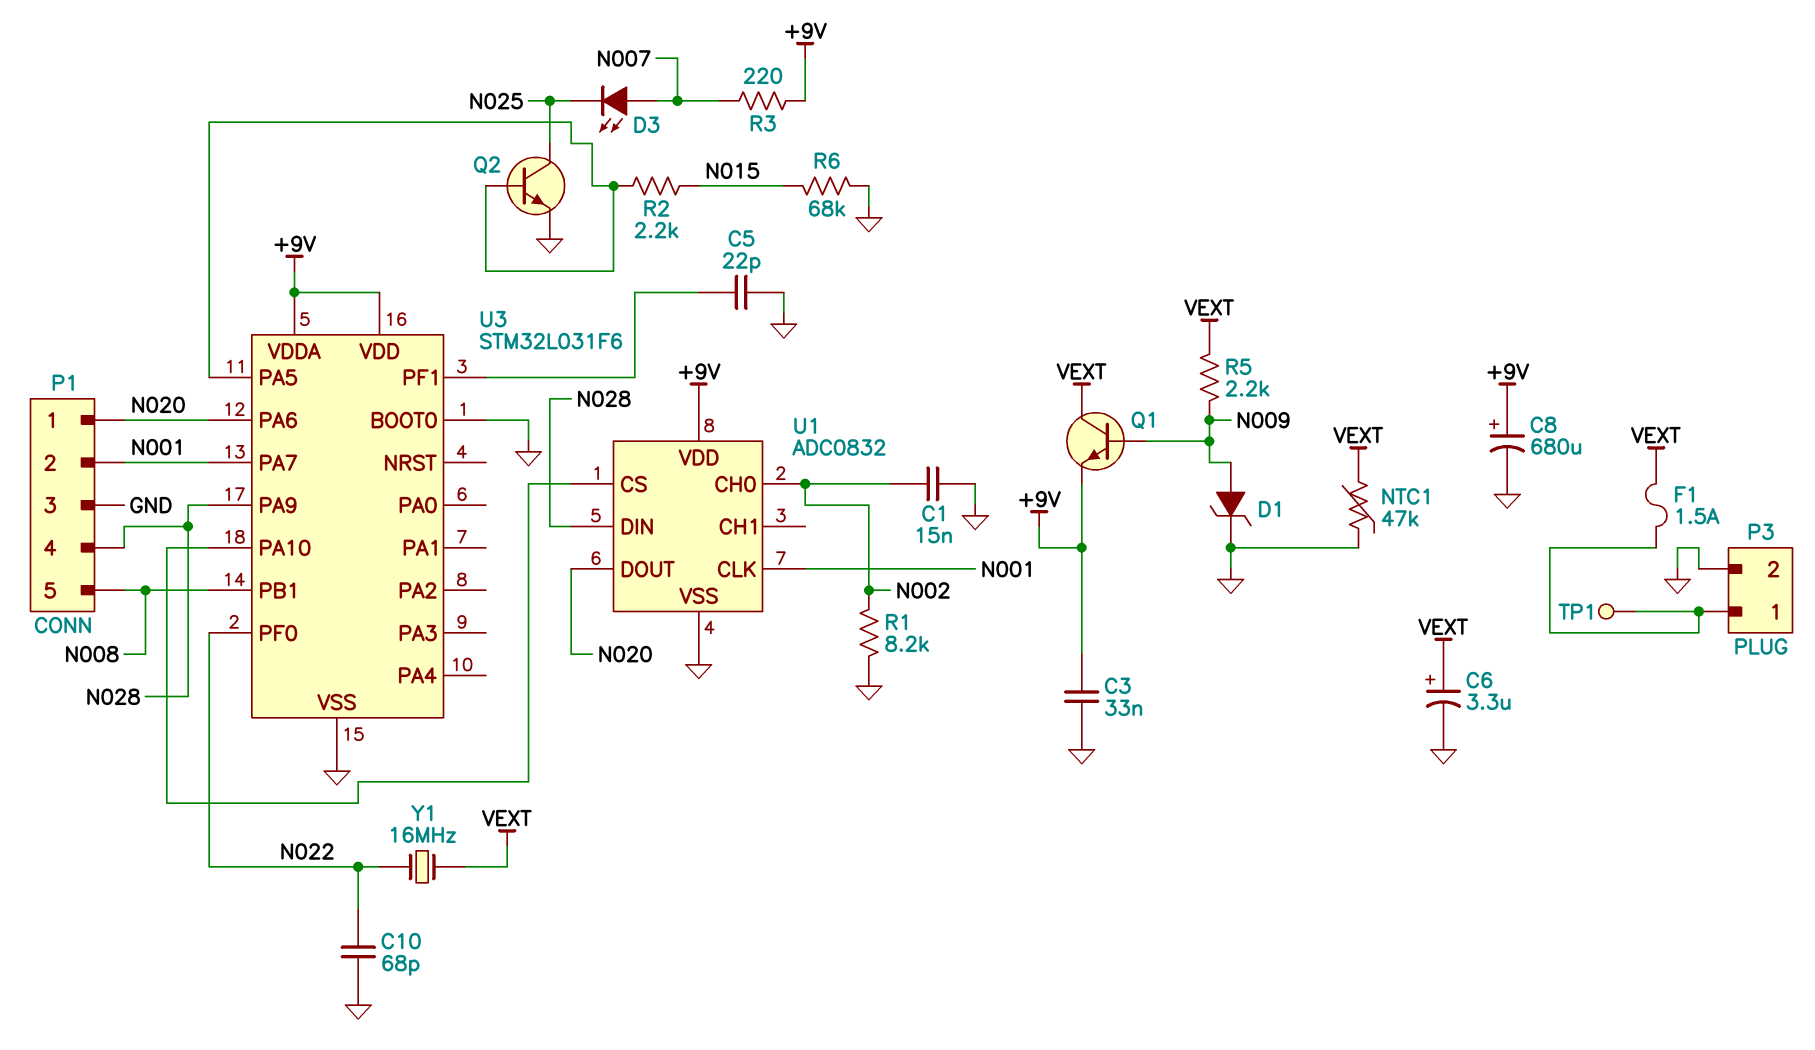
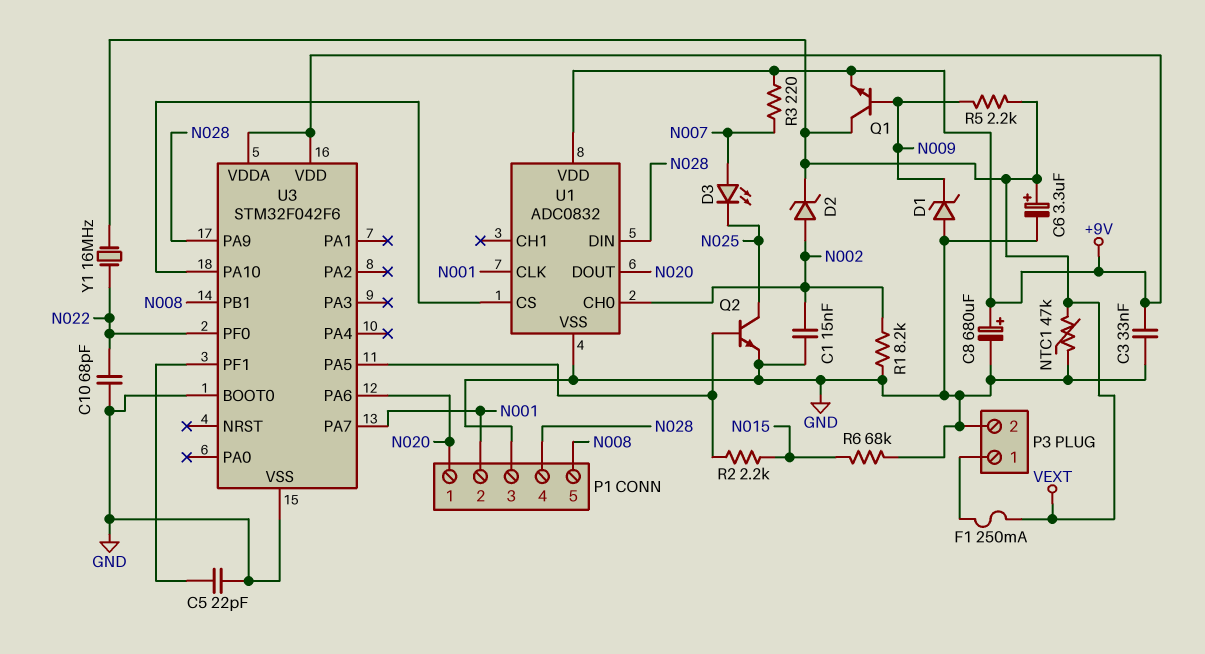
D1: zener (A N009, K GND) -> zener (A GND, K N009)
D2: none -> zener (A N002, K VEXT)
F1: 1.5A (P3/1, VEXT) -> 250mA (P3/1, VEXT)
TP1: test point (P3/1) -> none
U3: STM32L031F6 -> STM32F042F6

